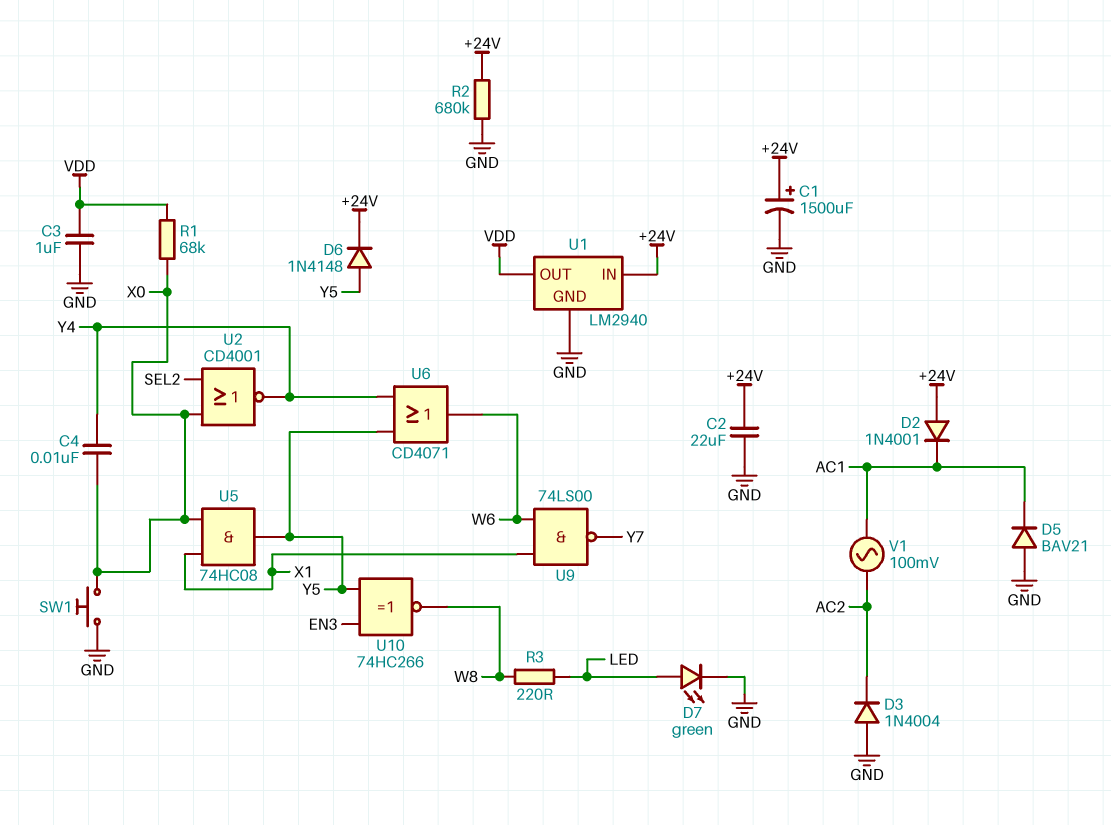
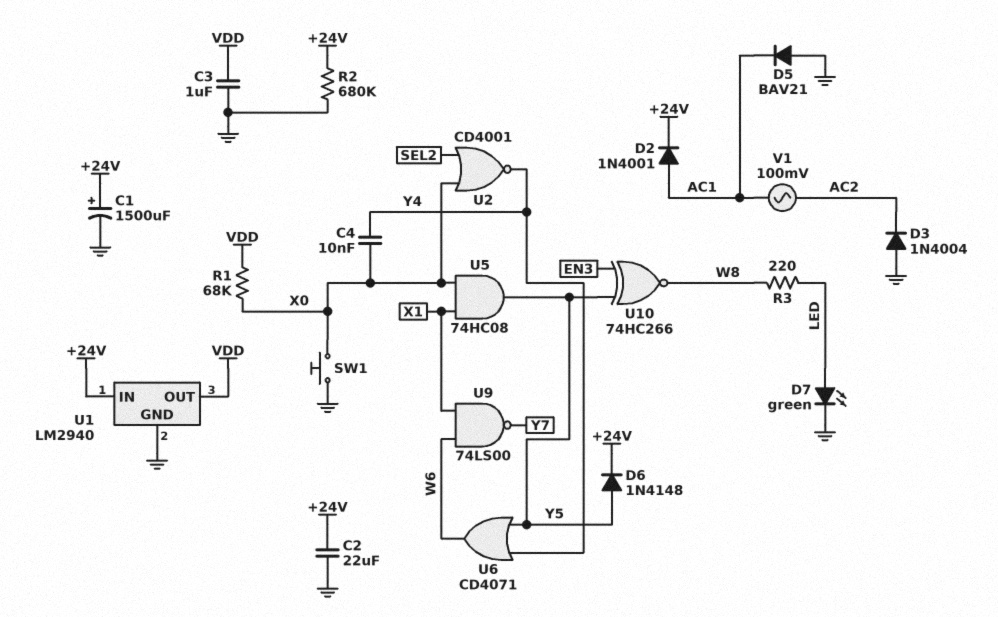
D2: diode 1N4001 (A +24V, K AC1) -> diode 1N4001 (A AC1, K +24V)

